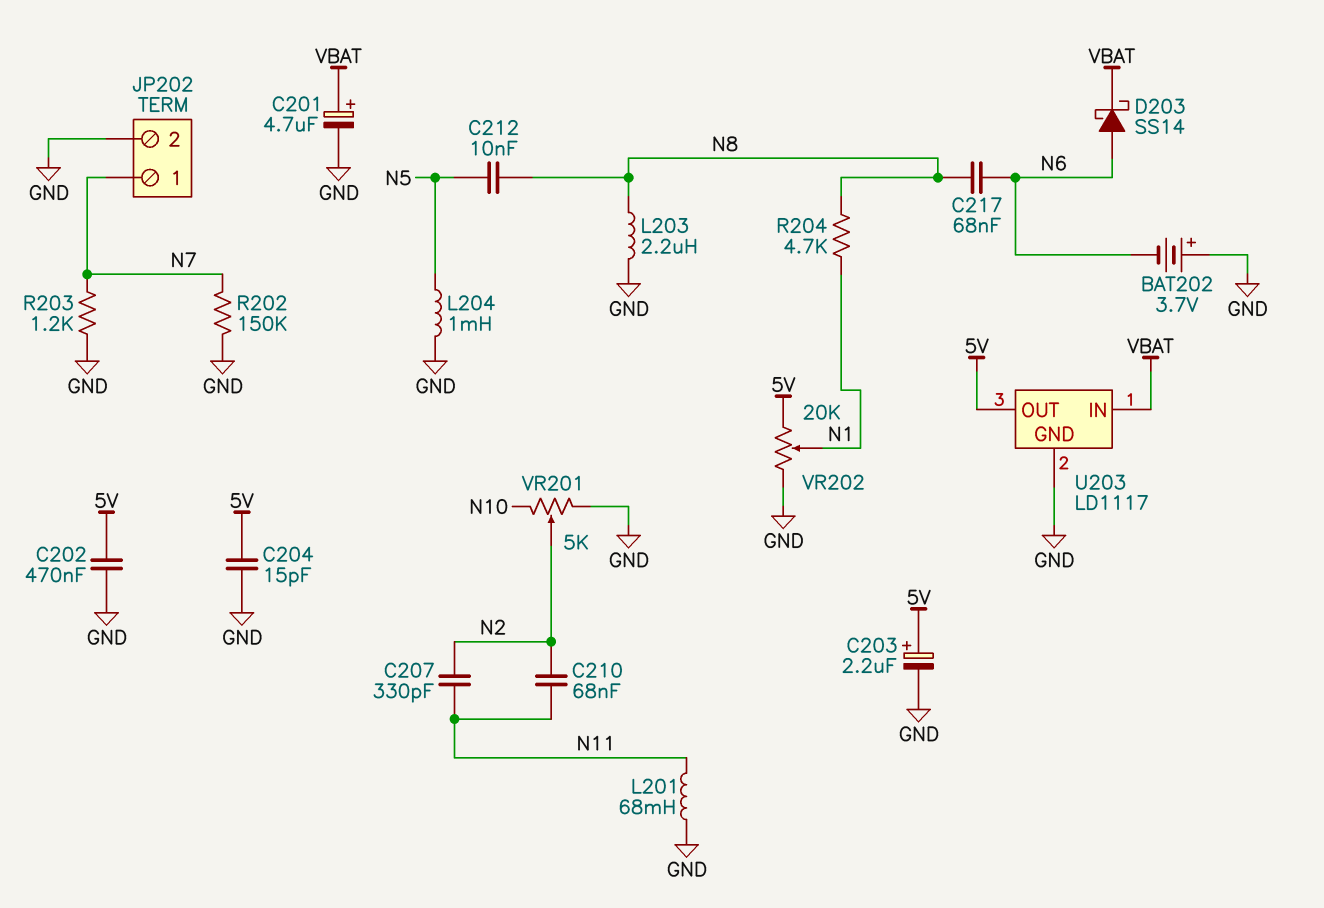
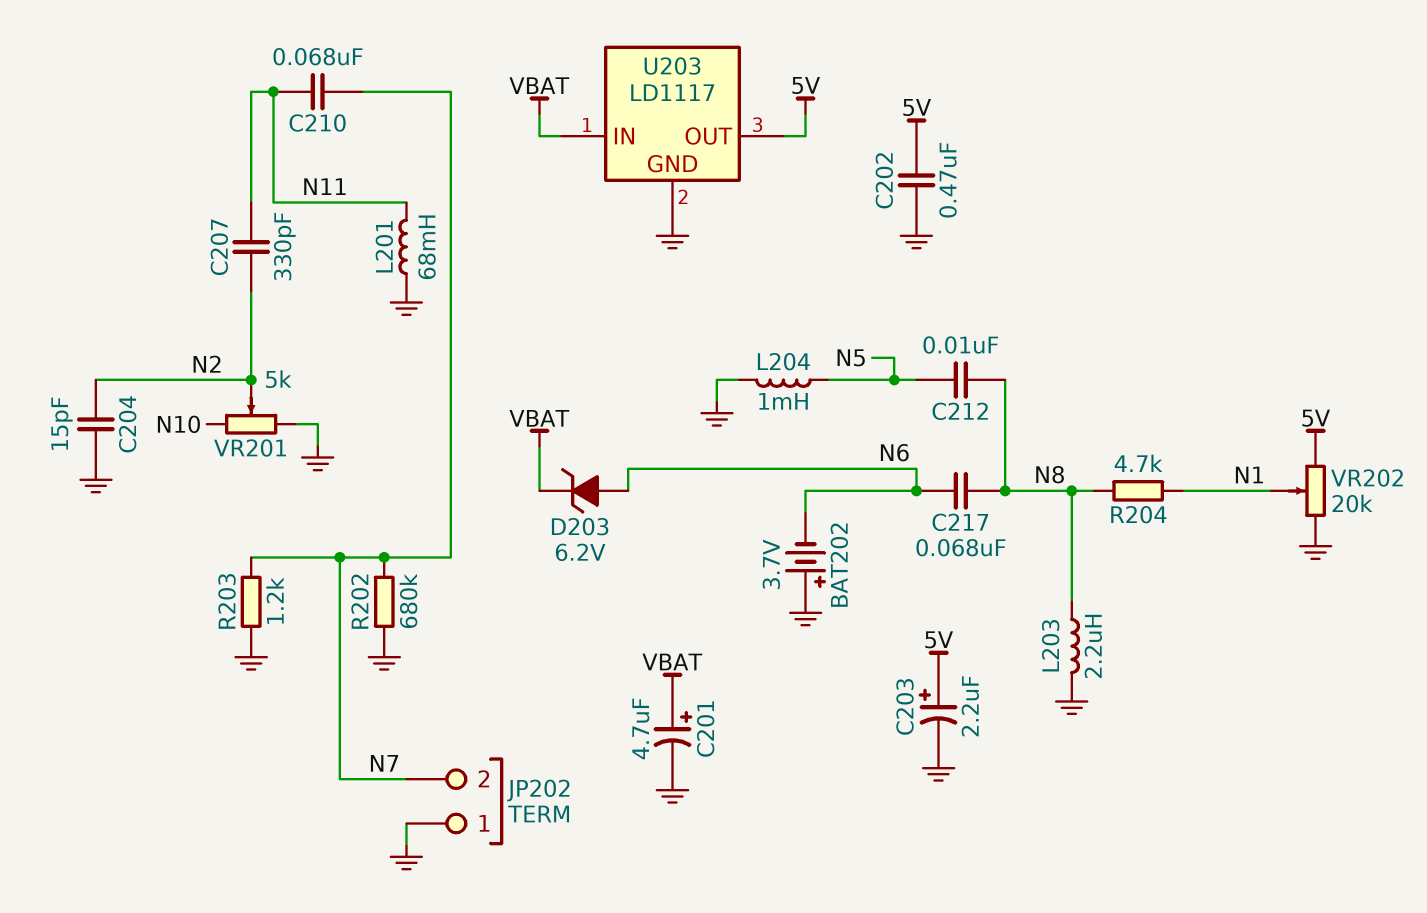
C204: 15pF (5V, GND) -> 15pF (GND, N2)
C210: 68nF (N2, N11) -> 68nF (N7, N11)
D203: schottky SS14 (A N6, K VBAT) -> zener 6.2V (A N6, K VBAT)
JP202 pin 1: N7 -> GND
JP202 pin 2: GND -> N7
R202: 150k (GND, N7) -> 680k (GND, N7)

